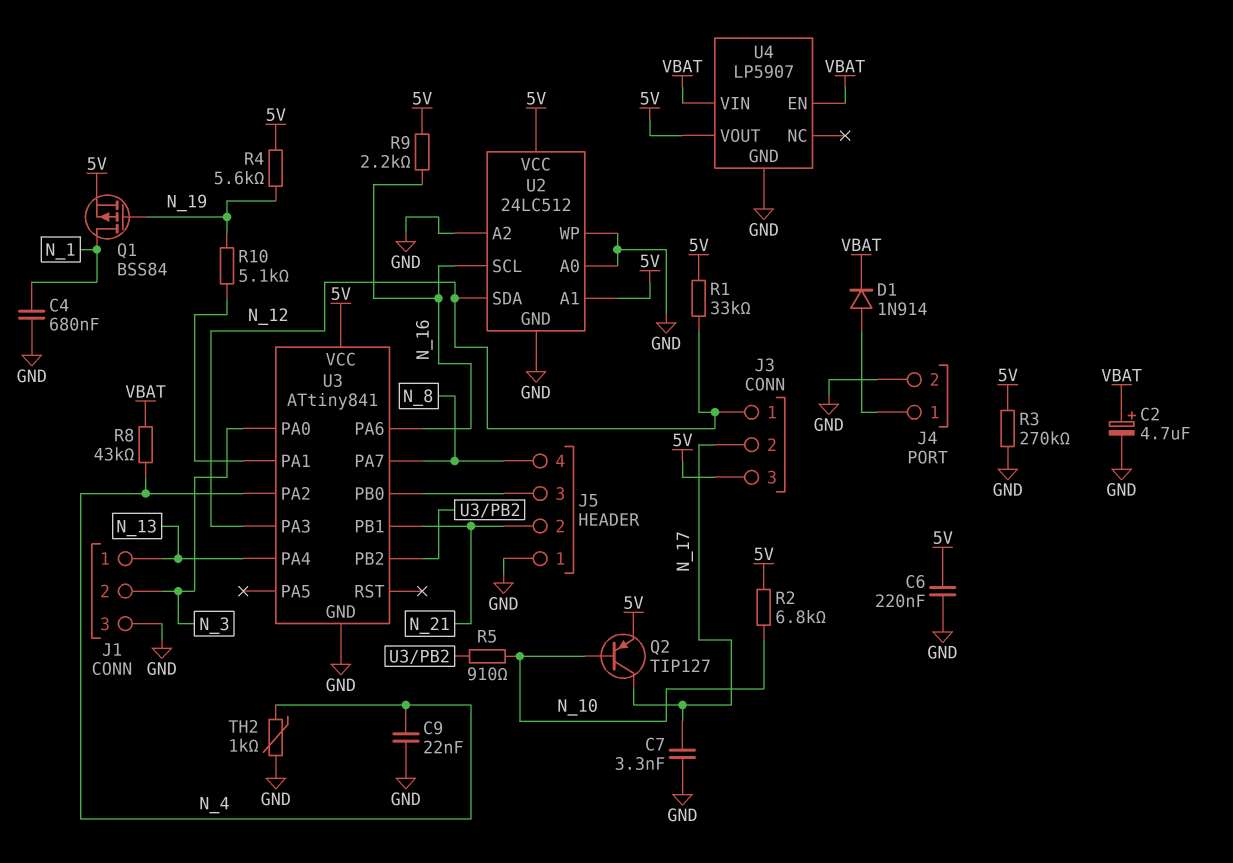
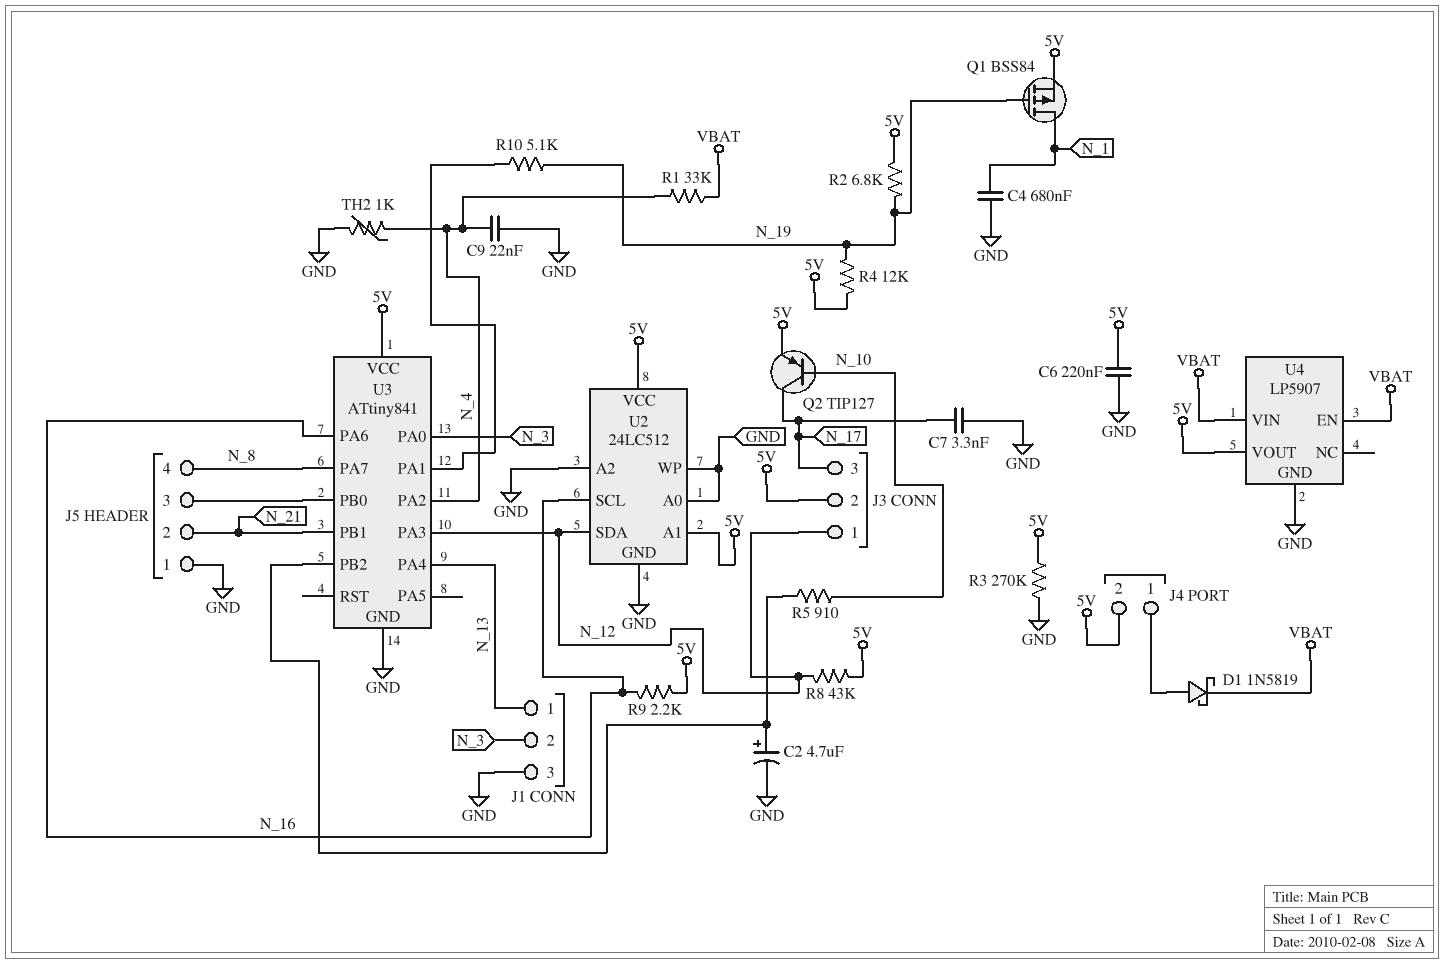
C2: 4.7uF (plus VBAT, minus GND) -> 4.7uF (plus U3/PB2, minus GND)
D1: diode 1N914 (A J4/1, K VBAT) -> schottky 1N5819 (A J4/1, K VBAT)
J3 pin 2: N_17 -> 5V
J3 pin 3: 5V -> N_17
J4 pin 2: GND -> 5V
R1: 33k (5V, N_12) -> 33k (N_4, VBAT)
R2: 6.8k (5V, N_10) -> 6.8k (5V, N_19)
R4: 5.6k (5V, N_19) -> 12k (5V, N_19)
R8: 43k (N_4, VBAT) -> 43k (5V, N_12)

